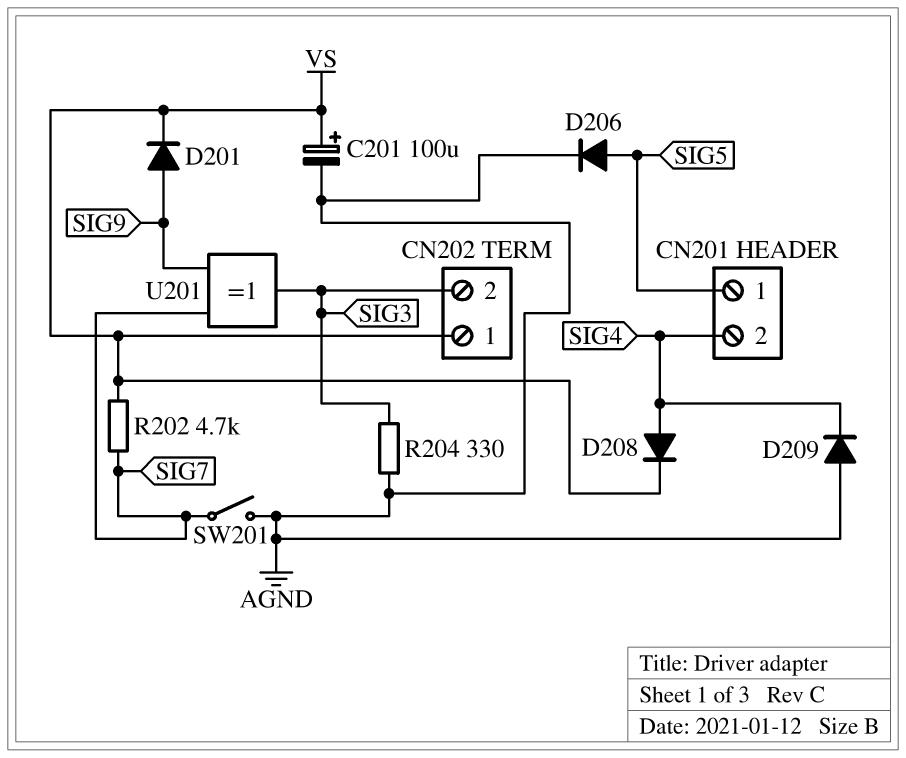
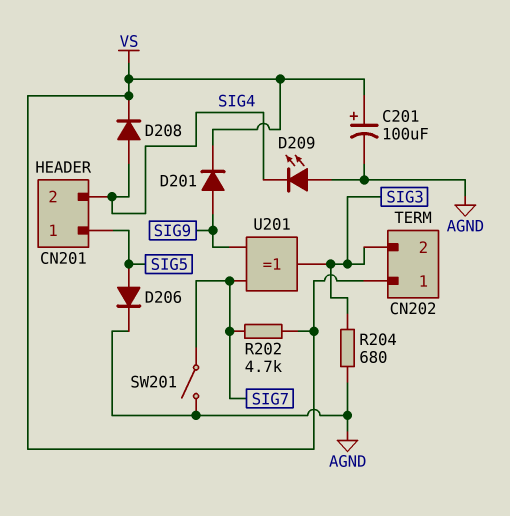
D209: diode (A AGND, K SIG4) -> LED (A AGND, K SIG4)
R204: 330 (AGND, SIG3) -> 680 (AGND, SIG3)

